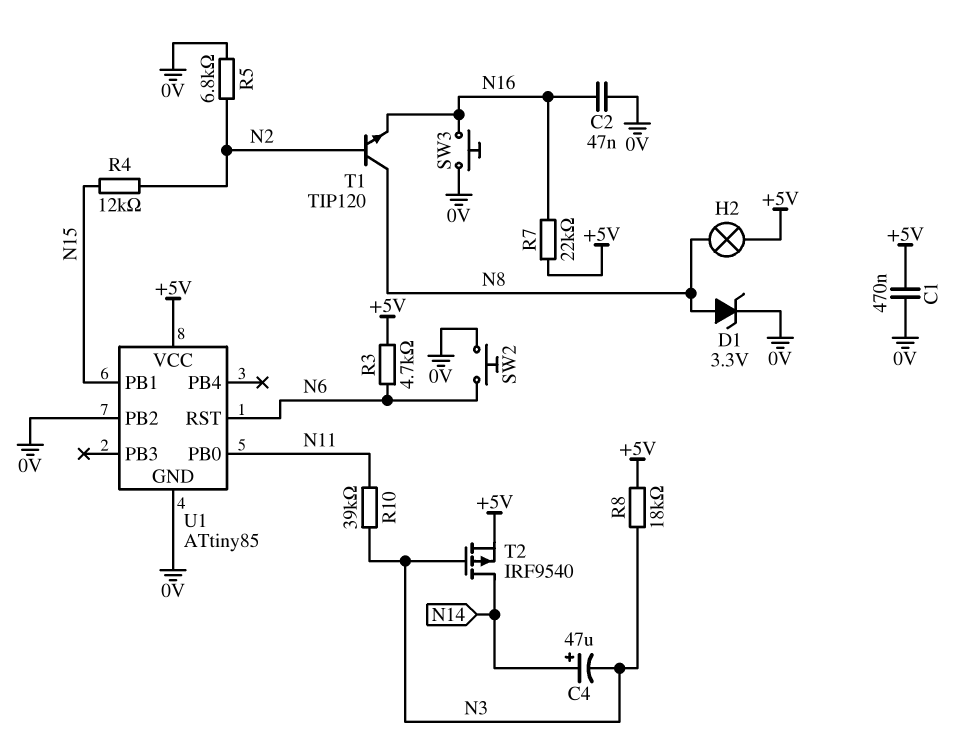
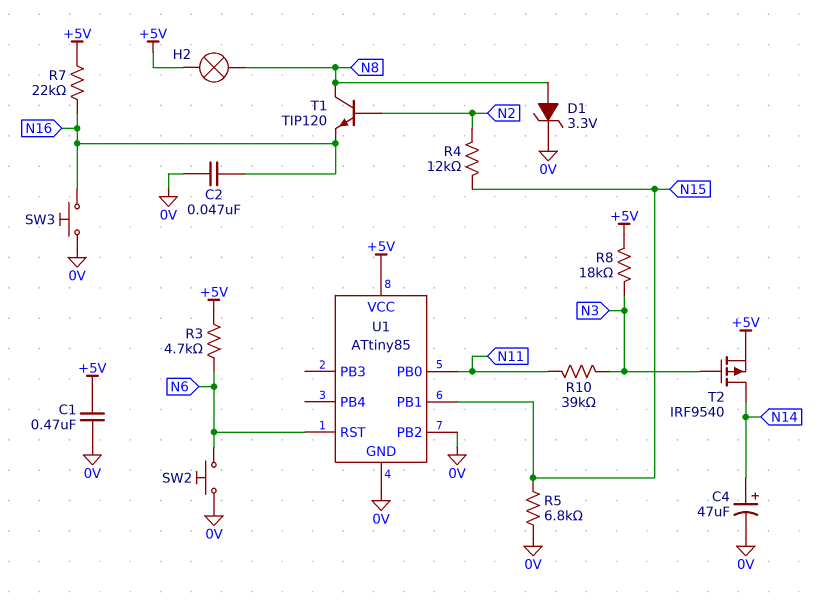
C4: 47uF (plus N14, minus N3) -> 47uF (plus N14, minus 0V)
R5: 6.8k (0V, N2) -> 6.8k (0V, N15)

